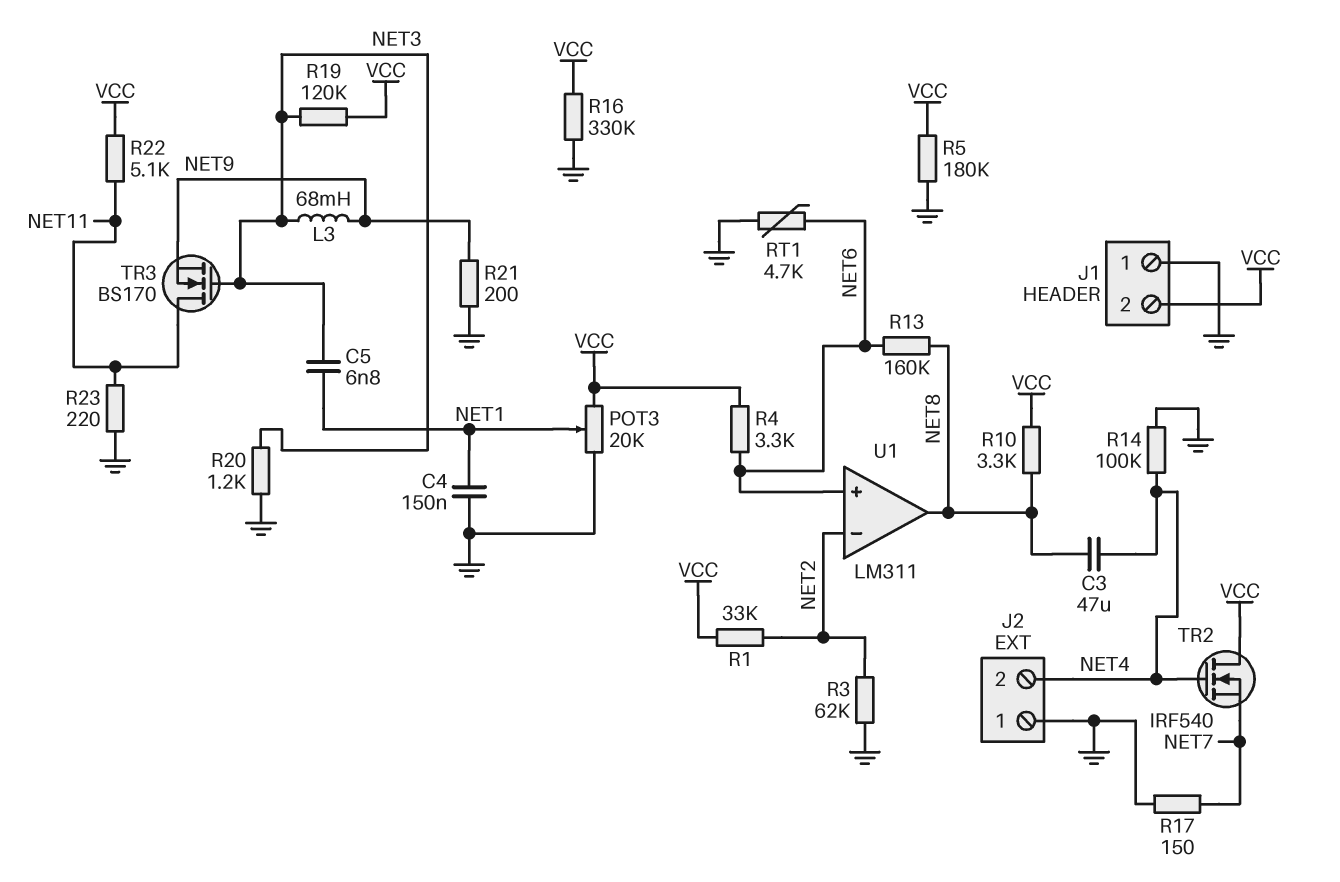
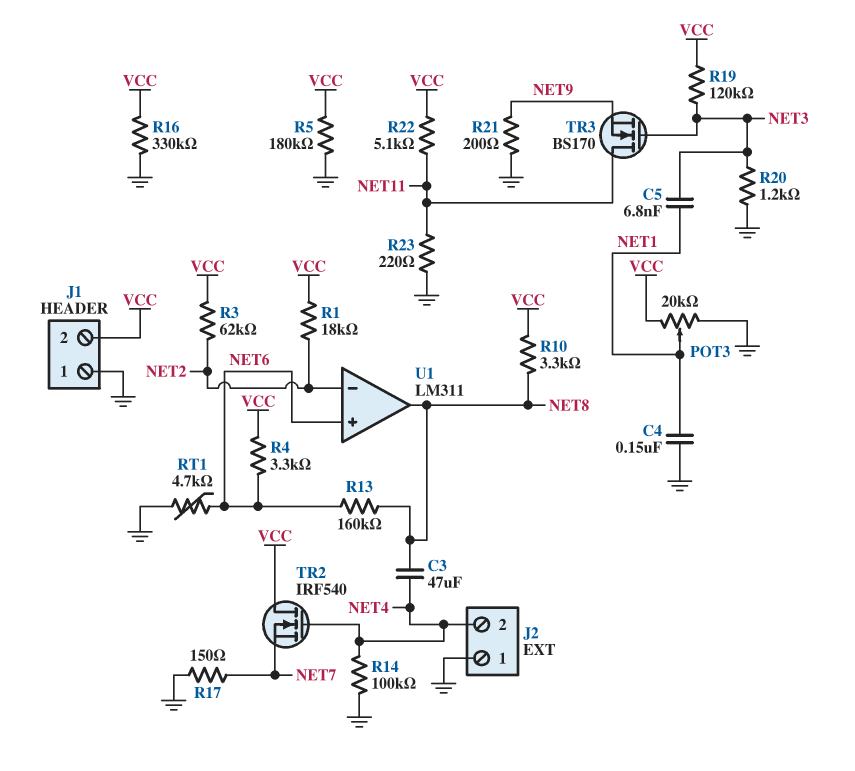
L3: 68mH (NET3, NET9) -> none
R1: 33k (NET2, VCC) -> 18k (NET2, VCC)
R3: 62k (GND, NET2) -> 62k (NET2, VCC)

